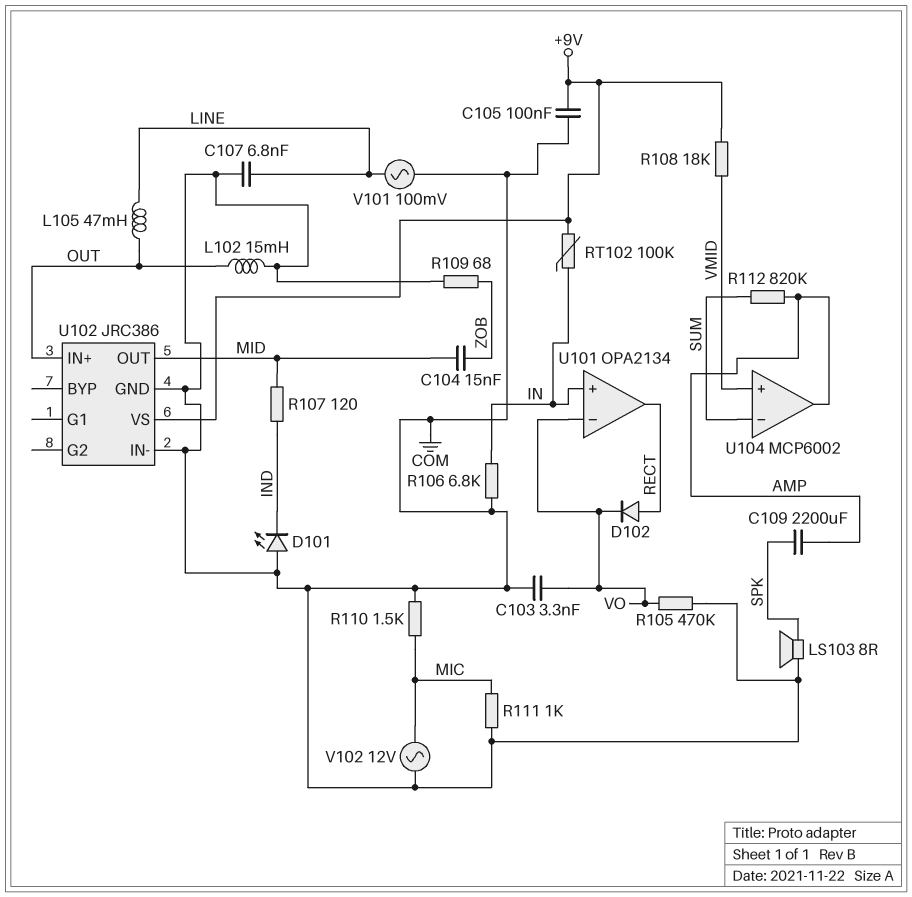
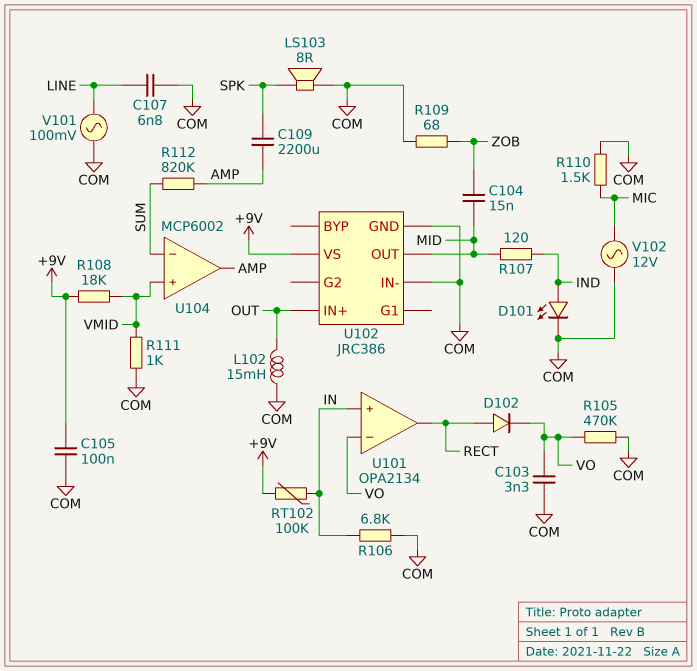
D101: LED (A COM, K IND) -> LED (A IND, K COM)
L105: 47mH (LINE, OUT) -> none
R111: 1k (COM, MIC) -> 1k (COM, VMID)

